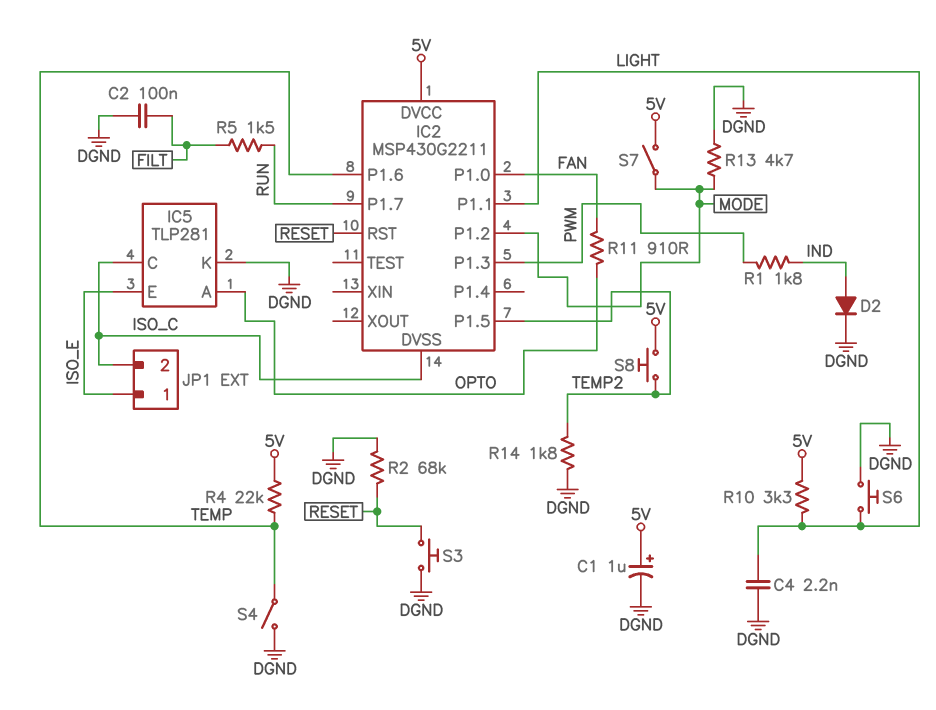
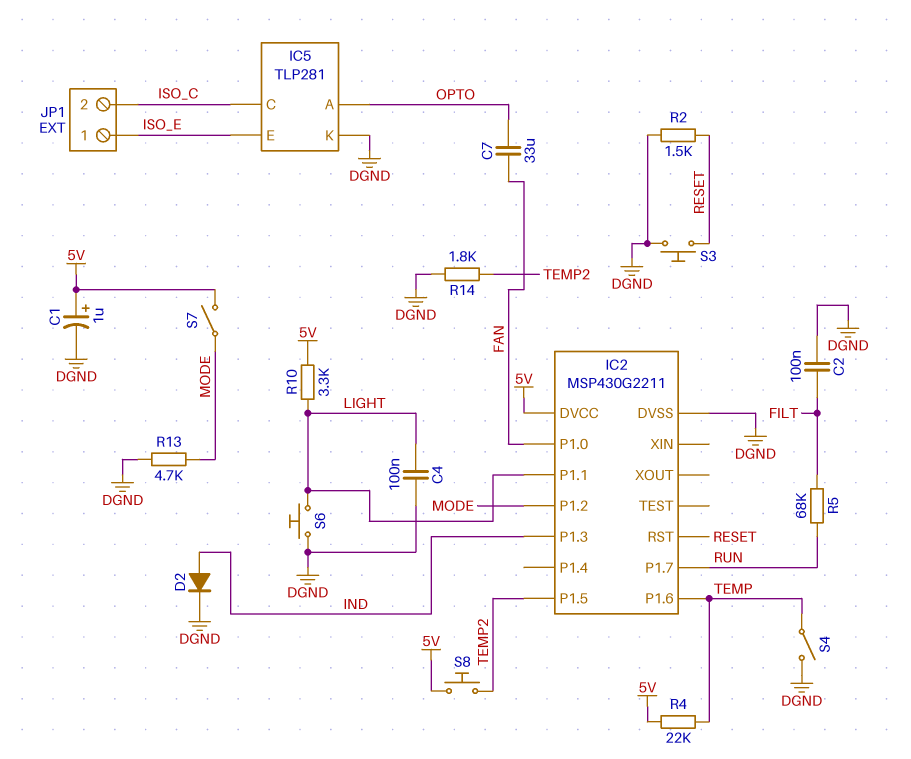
C4: 2.2nF (DGND, LIGHT) -> 100nF (DGND, LIGHT)
C7: none -> 33uF (FAN, OPTO)
IC2 pin DVSS: ISO_C -> DGND
IC2 pin P1.3: PWM -> IND
R1: 1.8k (IND, PWM) -> none
R2: 68k (DGND, RESET) -> 1.5k (DGND, RESET)
R5: 1.5k (FILT, RUN) -> 68k (FILT, RUN)
R11: 910 (FAN, OPTO) -> none

